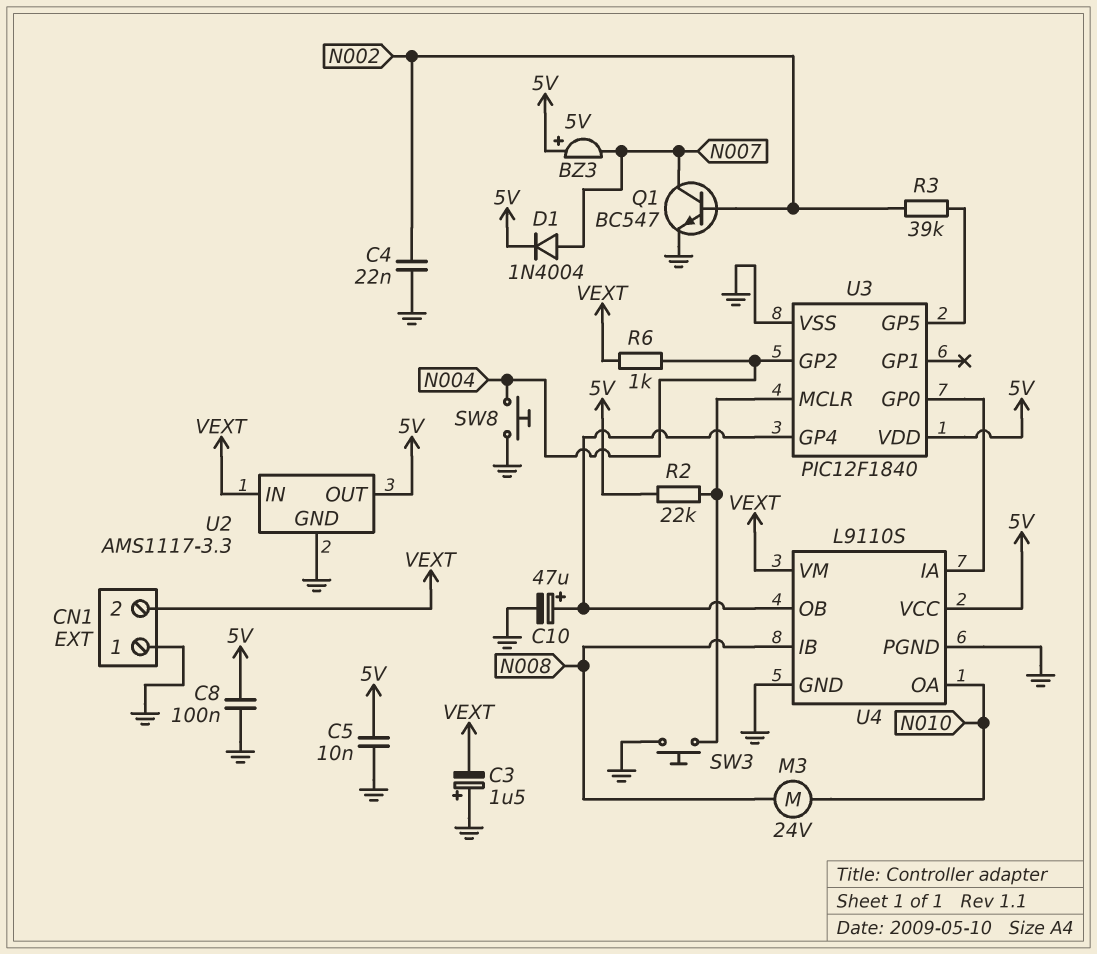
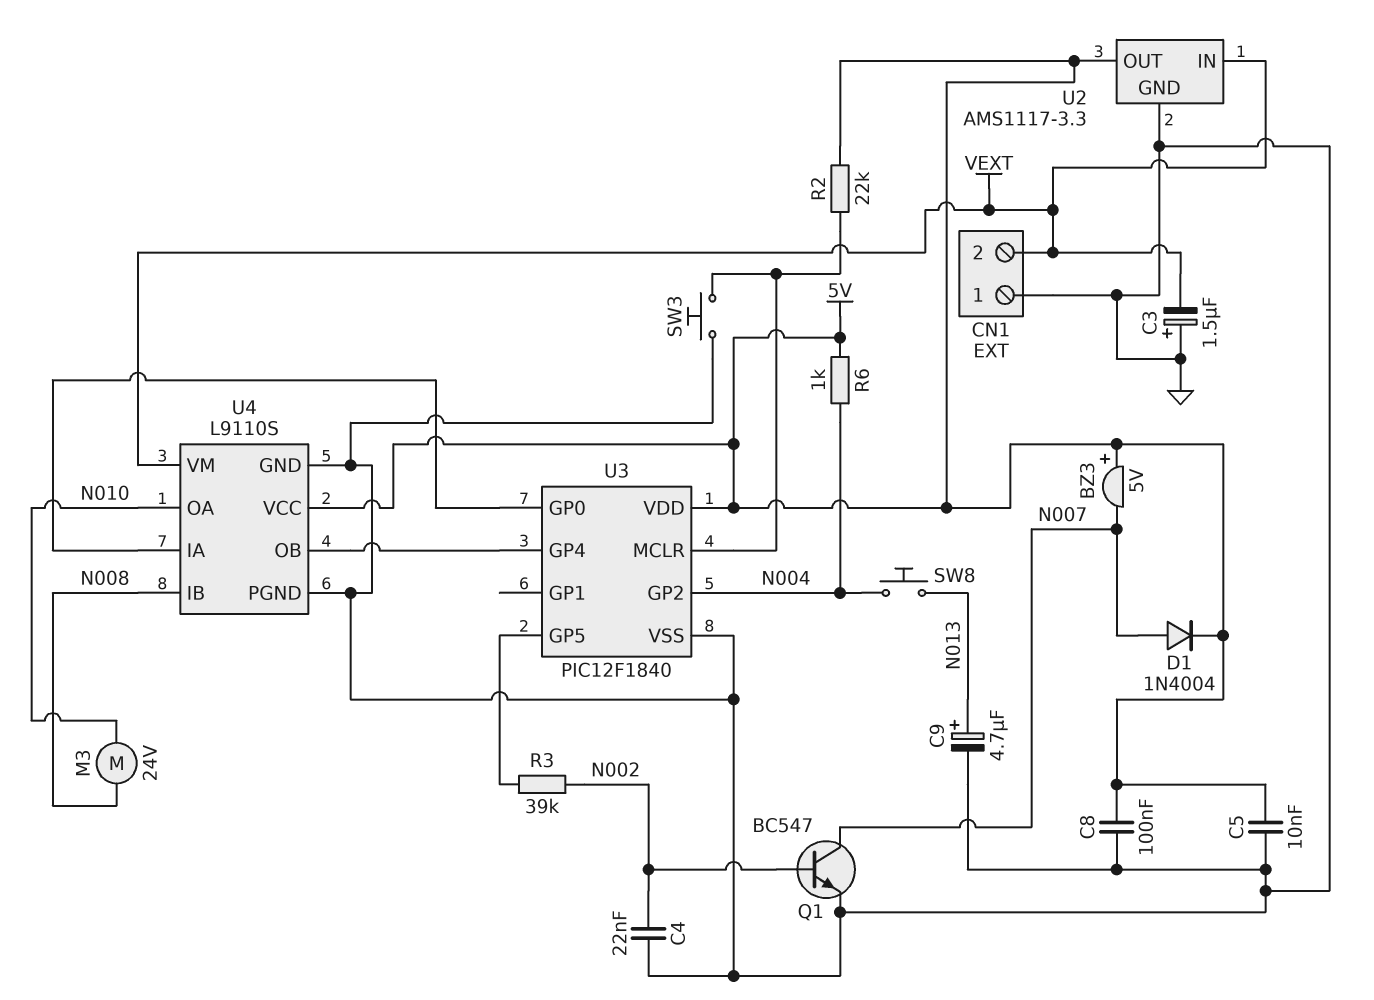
C9: none -> 4.7uF (plus N013, minus GND)
C10: 47uF (plus U3/GP4, minus GND) -> none
R6: 1k (N004, VEXT) -> 1k (5V, N004)
SW8: button (GND, N004) -> button (N004, N013)

